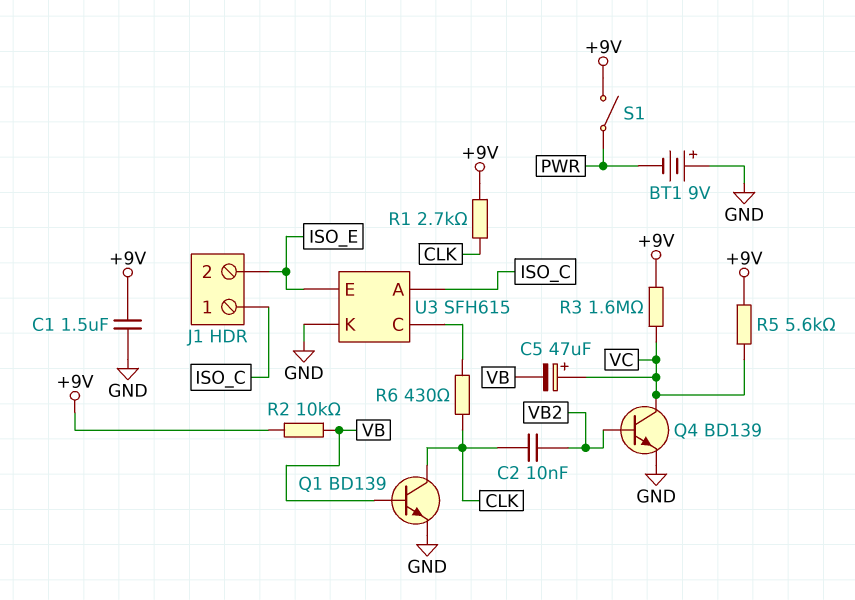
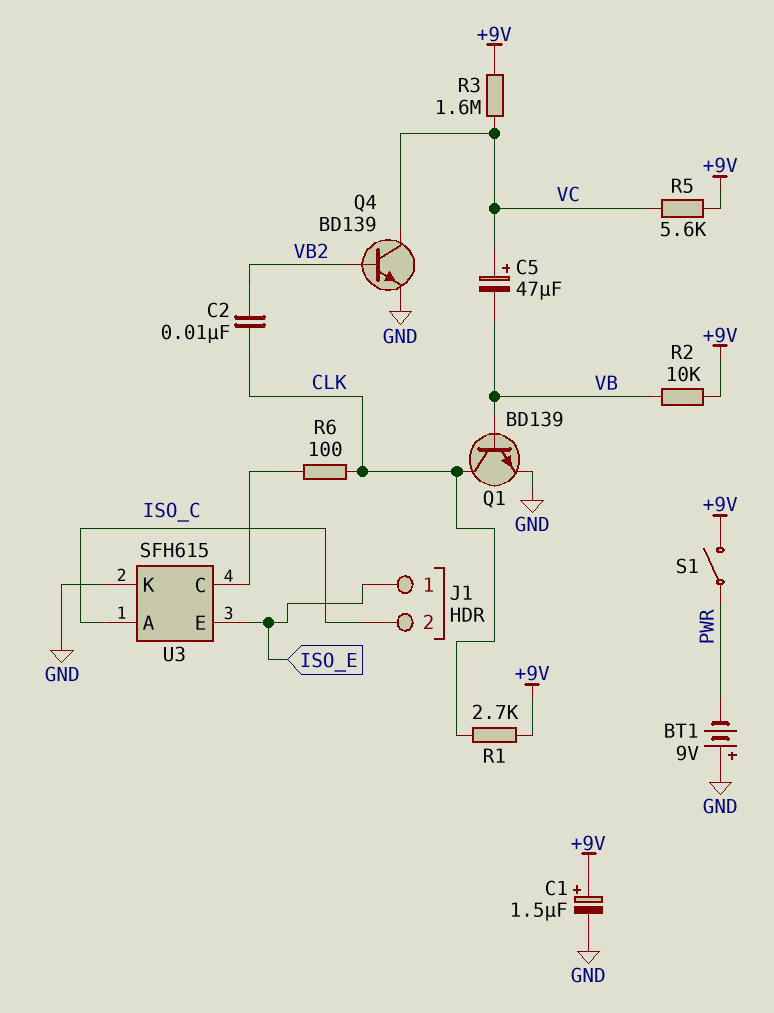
C1: 1.5uF (+9V, GND) -> 1.5uF (plus +9V, minus GND)
J1 pin 1: ISO_C -> ISO_E
J1 pin 2: ISO_E -> ISO_C
R6: 430 (CLK, U3/C) -> 100 (CLK, U3/C)

